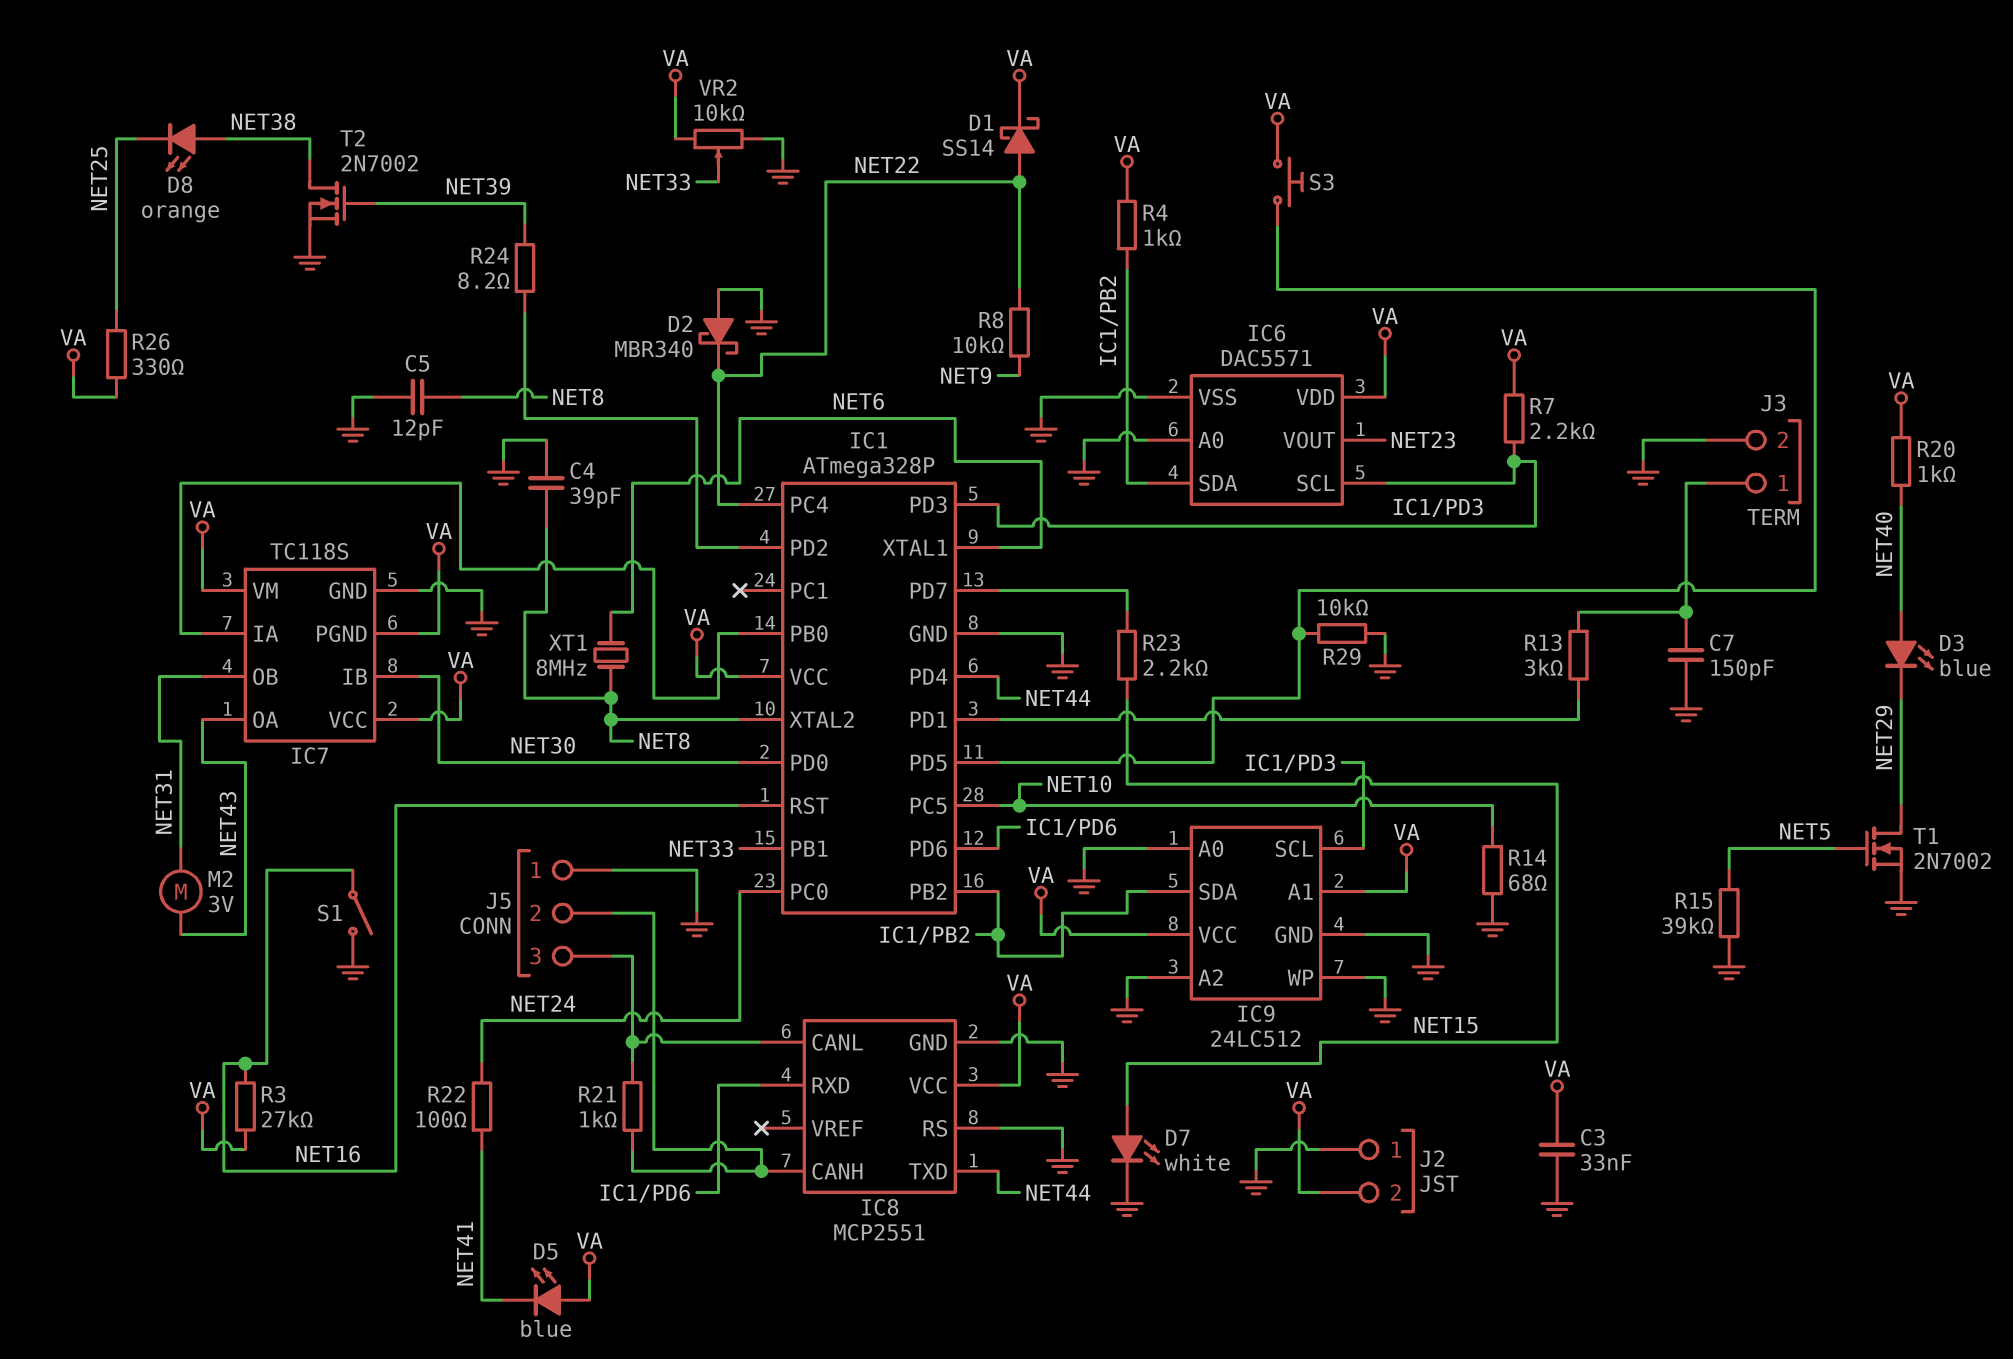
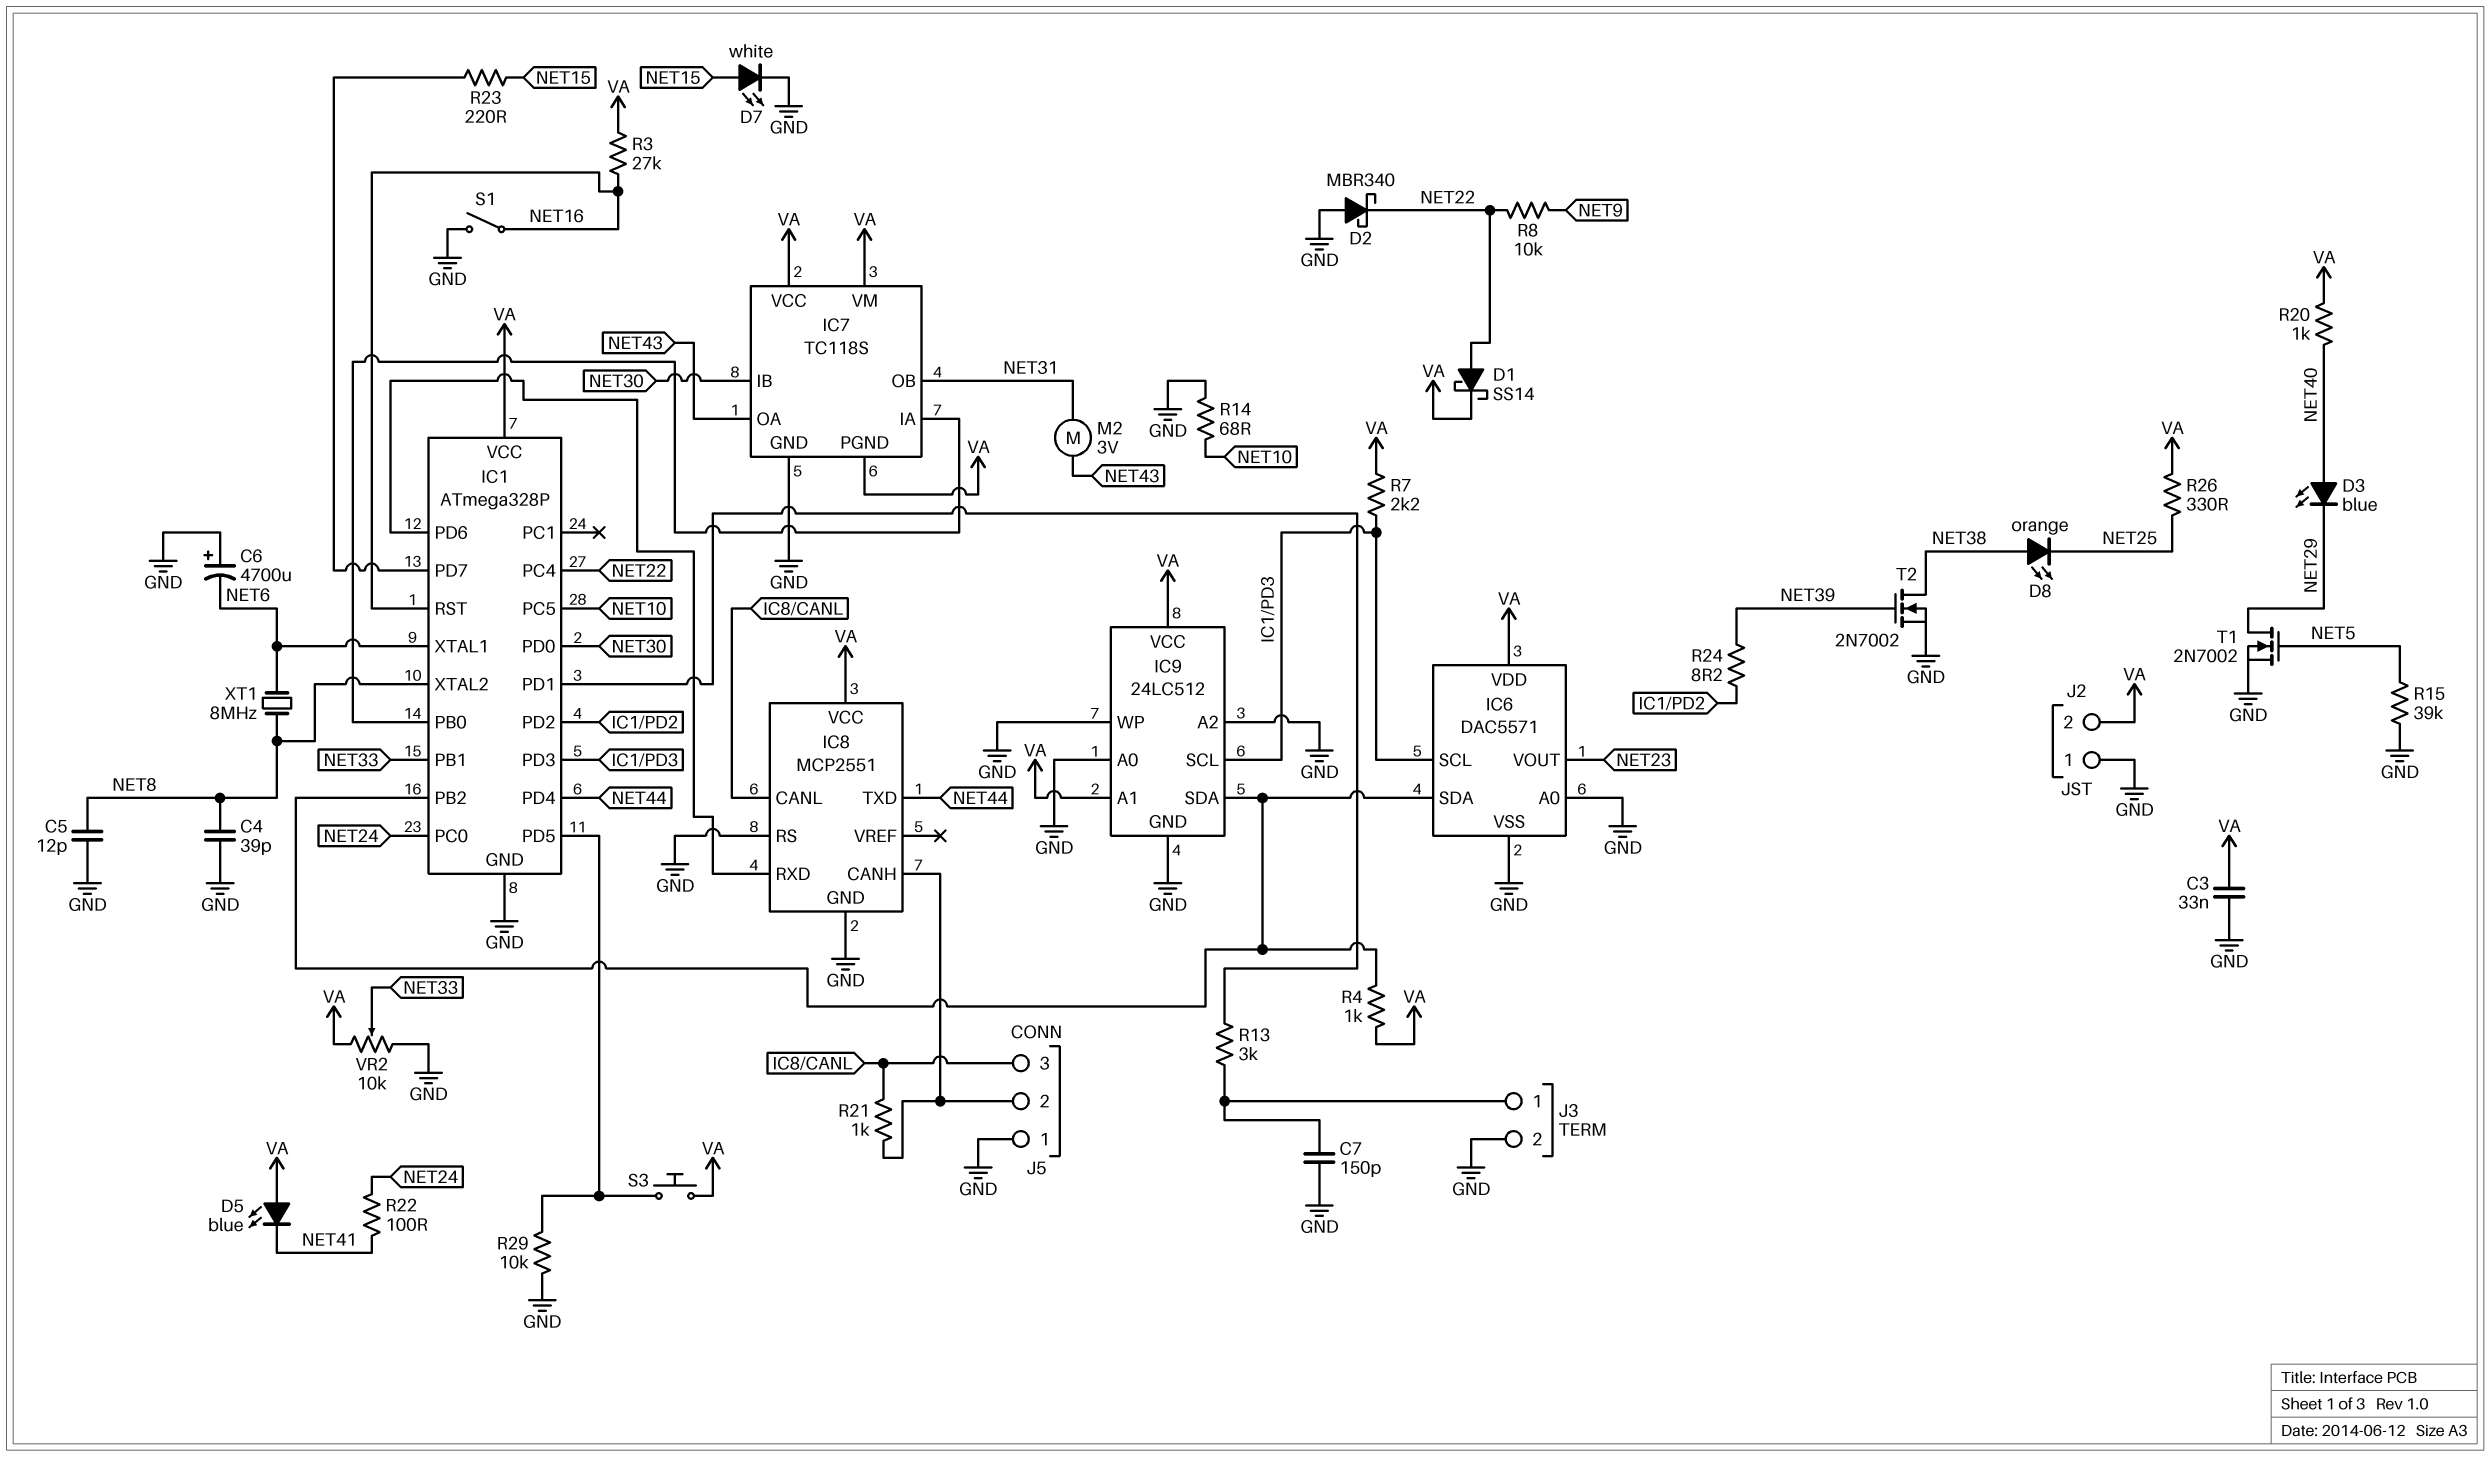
C6: none -> 4700uF (plus GND, minus NET6)
R23: 2.2k (IC1/PD7, NET15) -> 220 (IC1/PD7, NET15)

